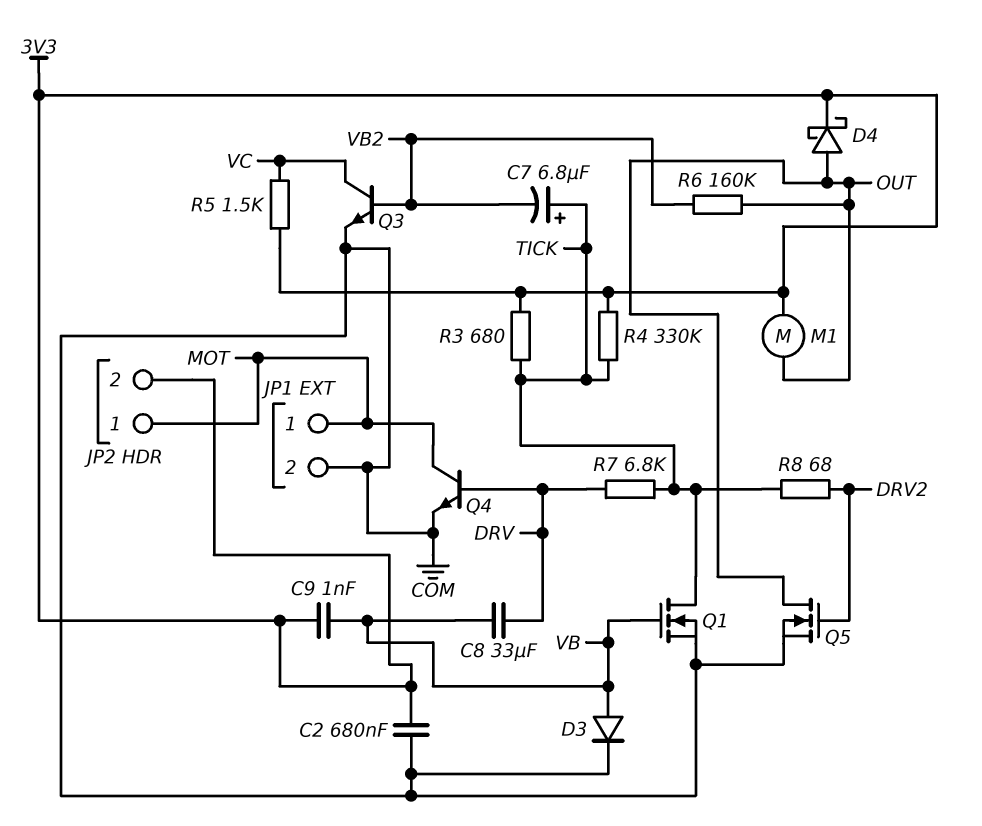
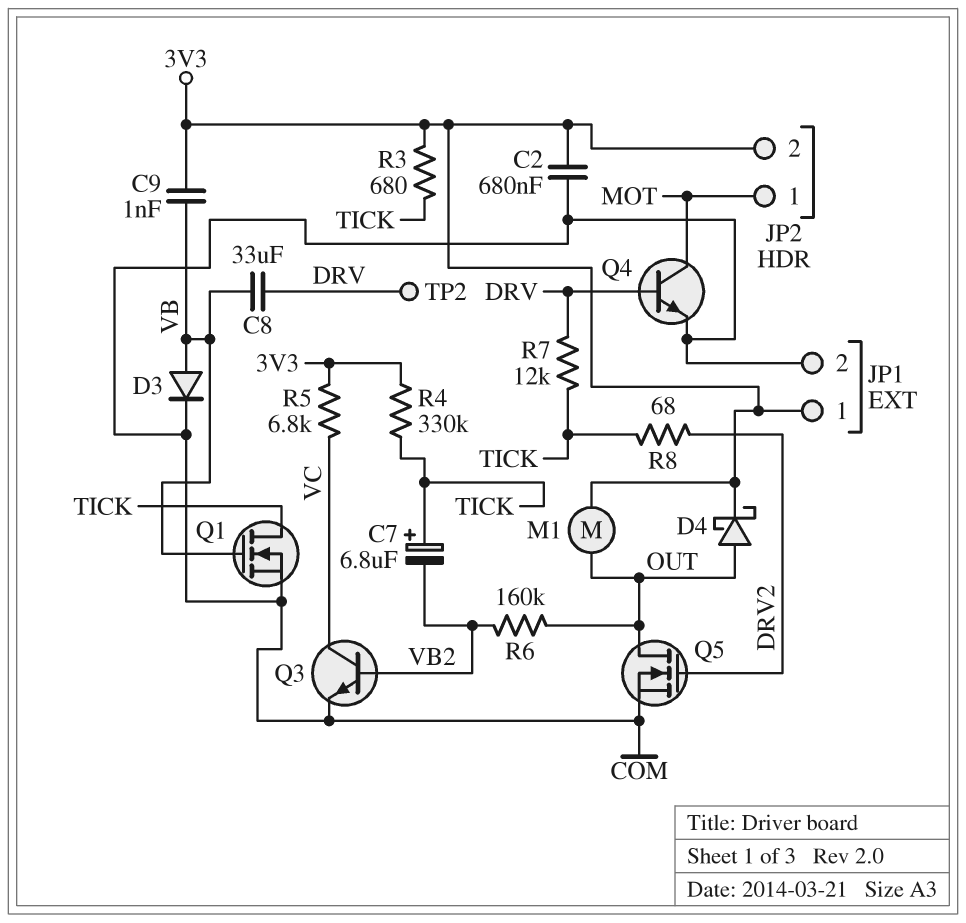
JP1 pin 1: MOT -> 3V3
R5: 1.5k (3V3, VC) -> 6.8k (3V3, VC)
R7: 6.8k (DRV, TICK) -> 12k (DRV, TICK)
TP2: none -> test point (DRV)

